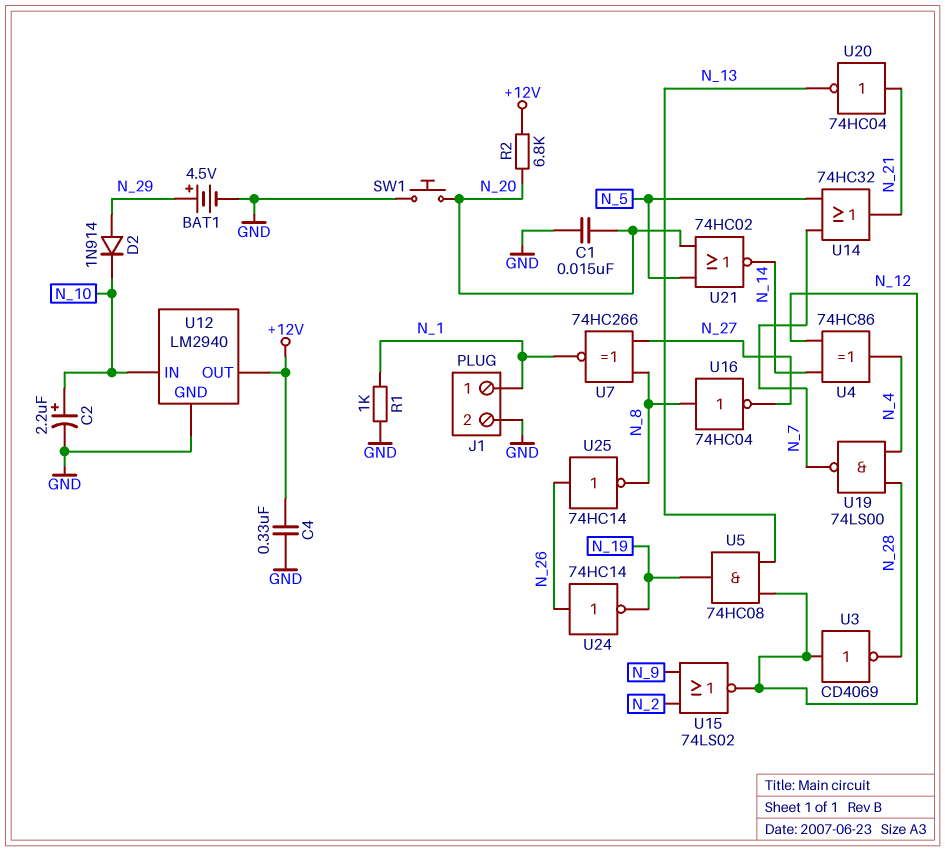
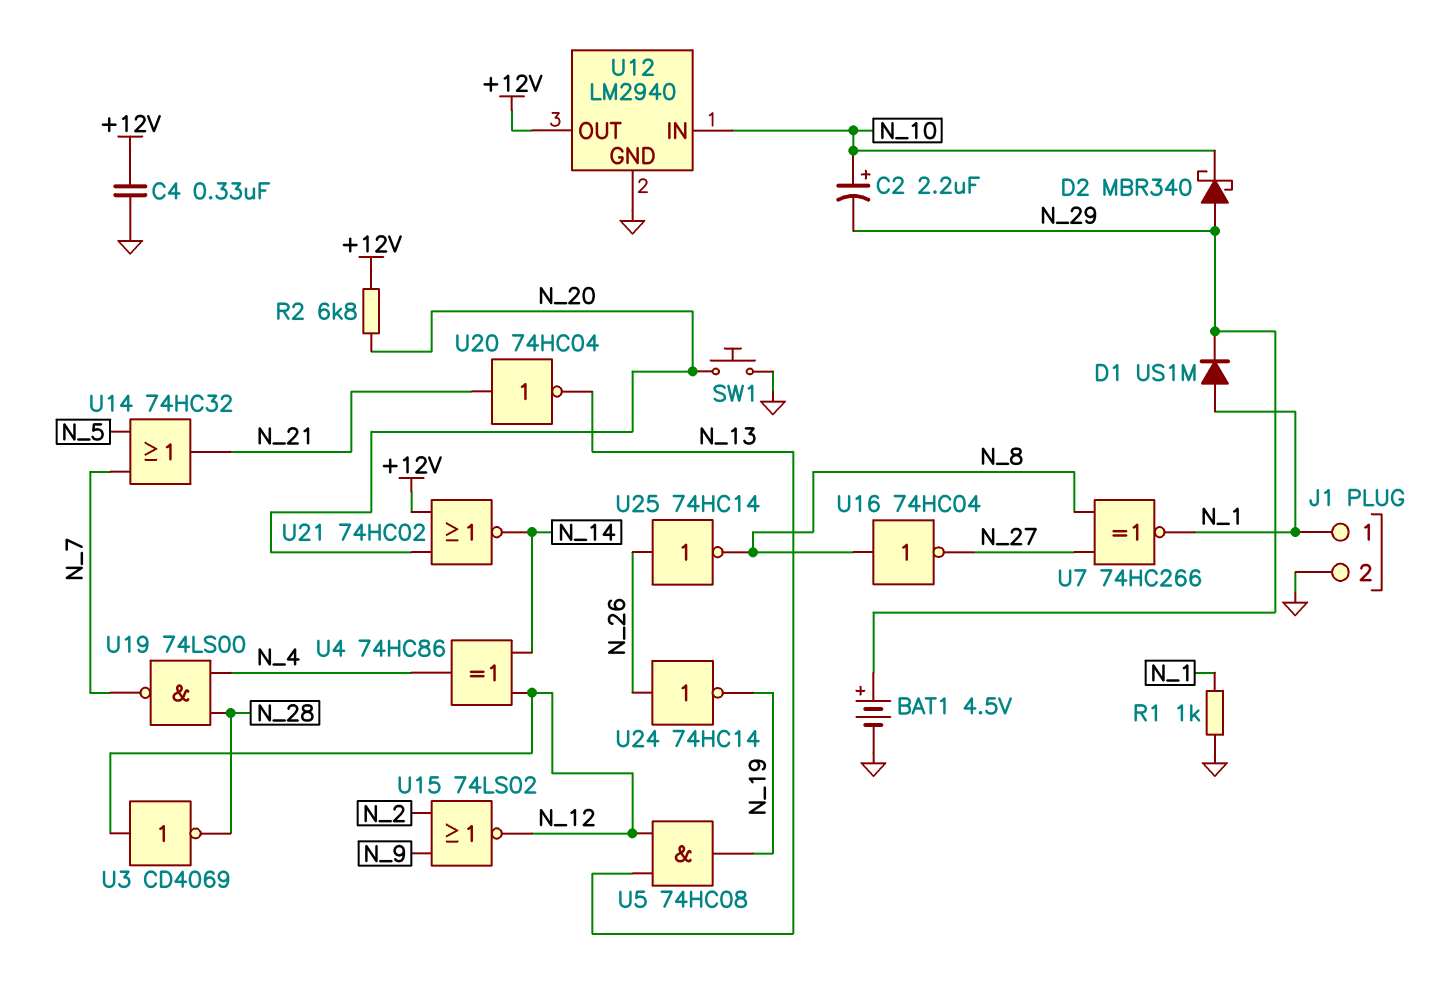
C1: 15nF (GND, N_20) -> none
C2: 2.2uF (plus N_10, minus GND) -> 2.2uF (plus N_10, minus N_29)
D1: none -> diode US1M (A N_1, K N_29)
D2: diode 1N914 (A N_29, K N_10) -> schottky MBR340 (A N_29, K N_10)
U21: NOR 74HC02 (in N_5, in N_20, out N_14) -> NOR 74HC02 (in +12V, in N_20, out N_14)

